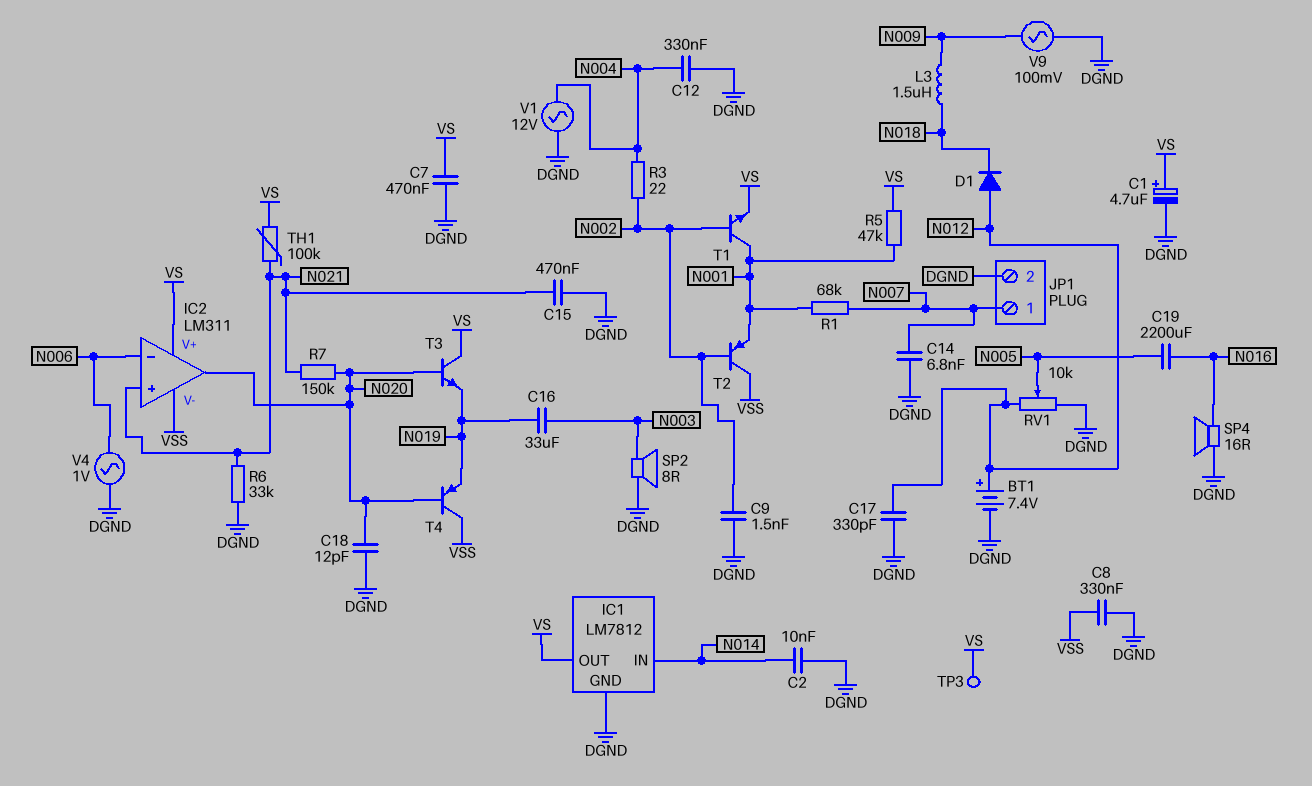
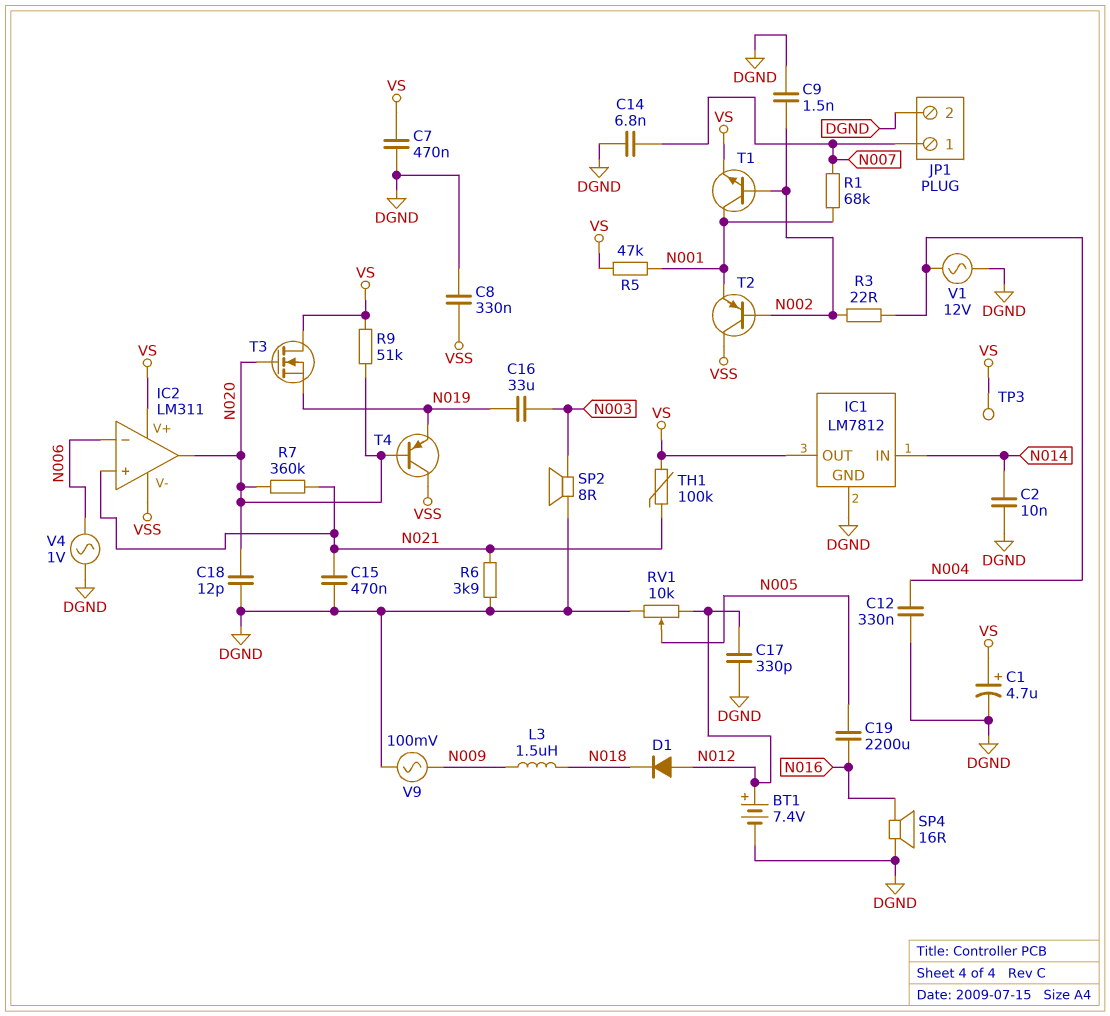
R6: 33k (DGND, N021) -> 3.9k (DGND, N021)
R7: 150k (N020, N021) -> 360k (N020, N021)
R9: none -> 51k (N020, VS)
T3: NPN (B N020, C VS, E N019) -> NMOS (G N020, D VS, S N019)

